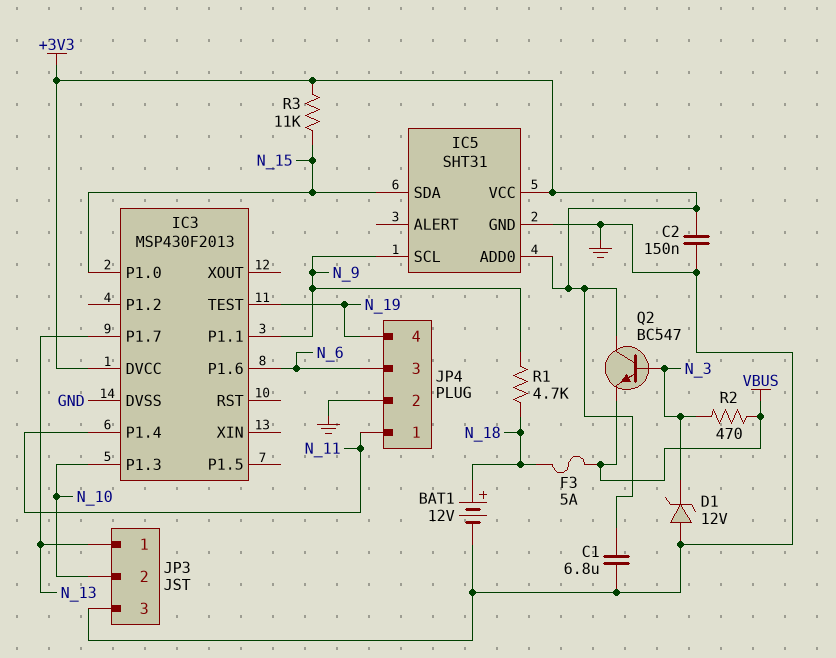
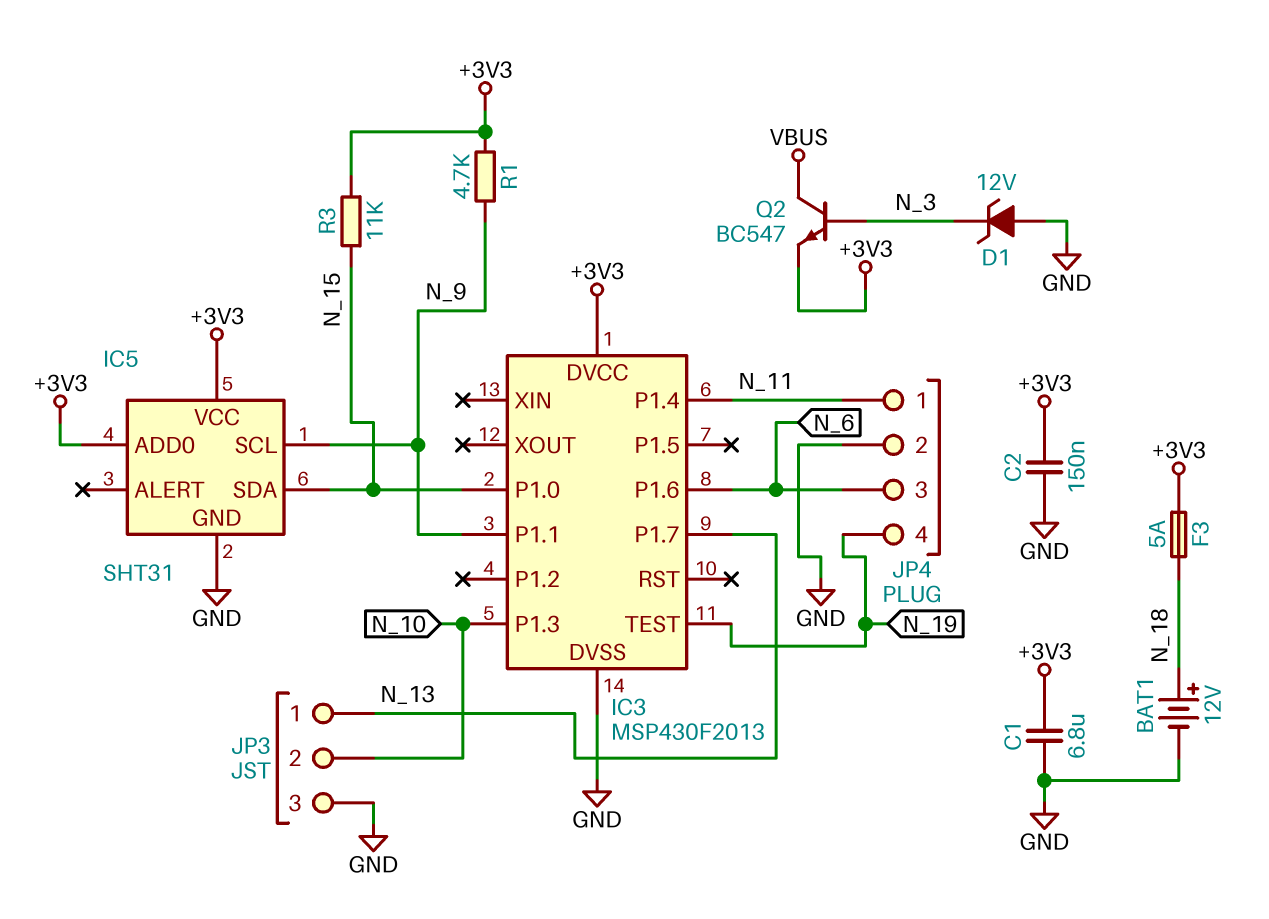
F3: 5A (N_18, VBUS) -> 5A (+3V3, N_18)
Q2: NPN BC547 (B N_3, C +3V3, E VBUS) -> NPN BC547 (B N_3, C VBUS, E +3V3)
R1: 4.7k (N_9, N_18) -> 4.7k (+3V3, N_9)
R2: 470 (N_3, VBUS) -> none

